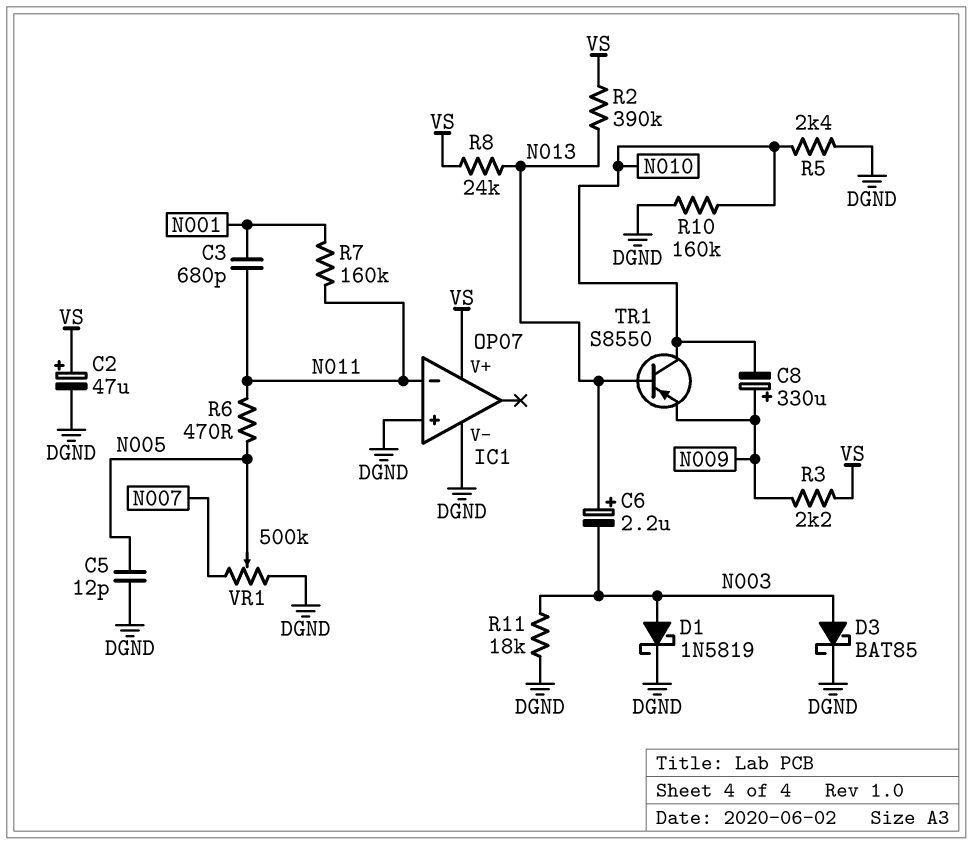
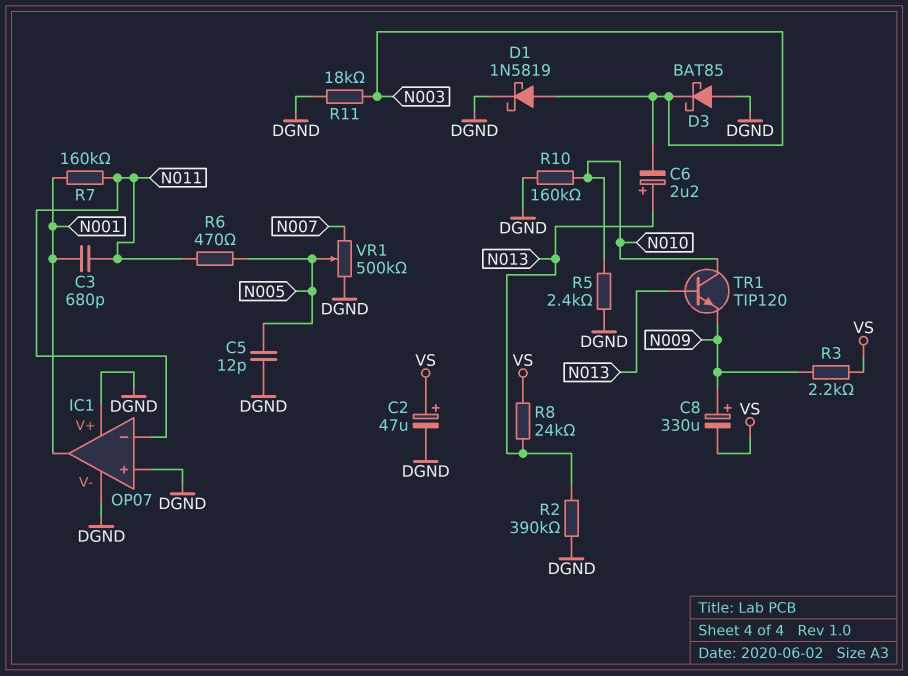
C8: 330uF (plus N009, minus N010) -> 330uF (plus N009, minus VS)
D3: schottky BAT85 (A N003, K DGND) -> schottky BAT85 (A DGND, K N003)
IC1 pin V+: VS -> DGND
IC1 pin out: none -> N001
R2: 390k (N013, VS) -> 390k (DGND, N013)
TR1: PNP S8550 (B N013, C N010, E N009) -> NPN TIP120 (B N013, C N010, E N009)

